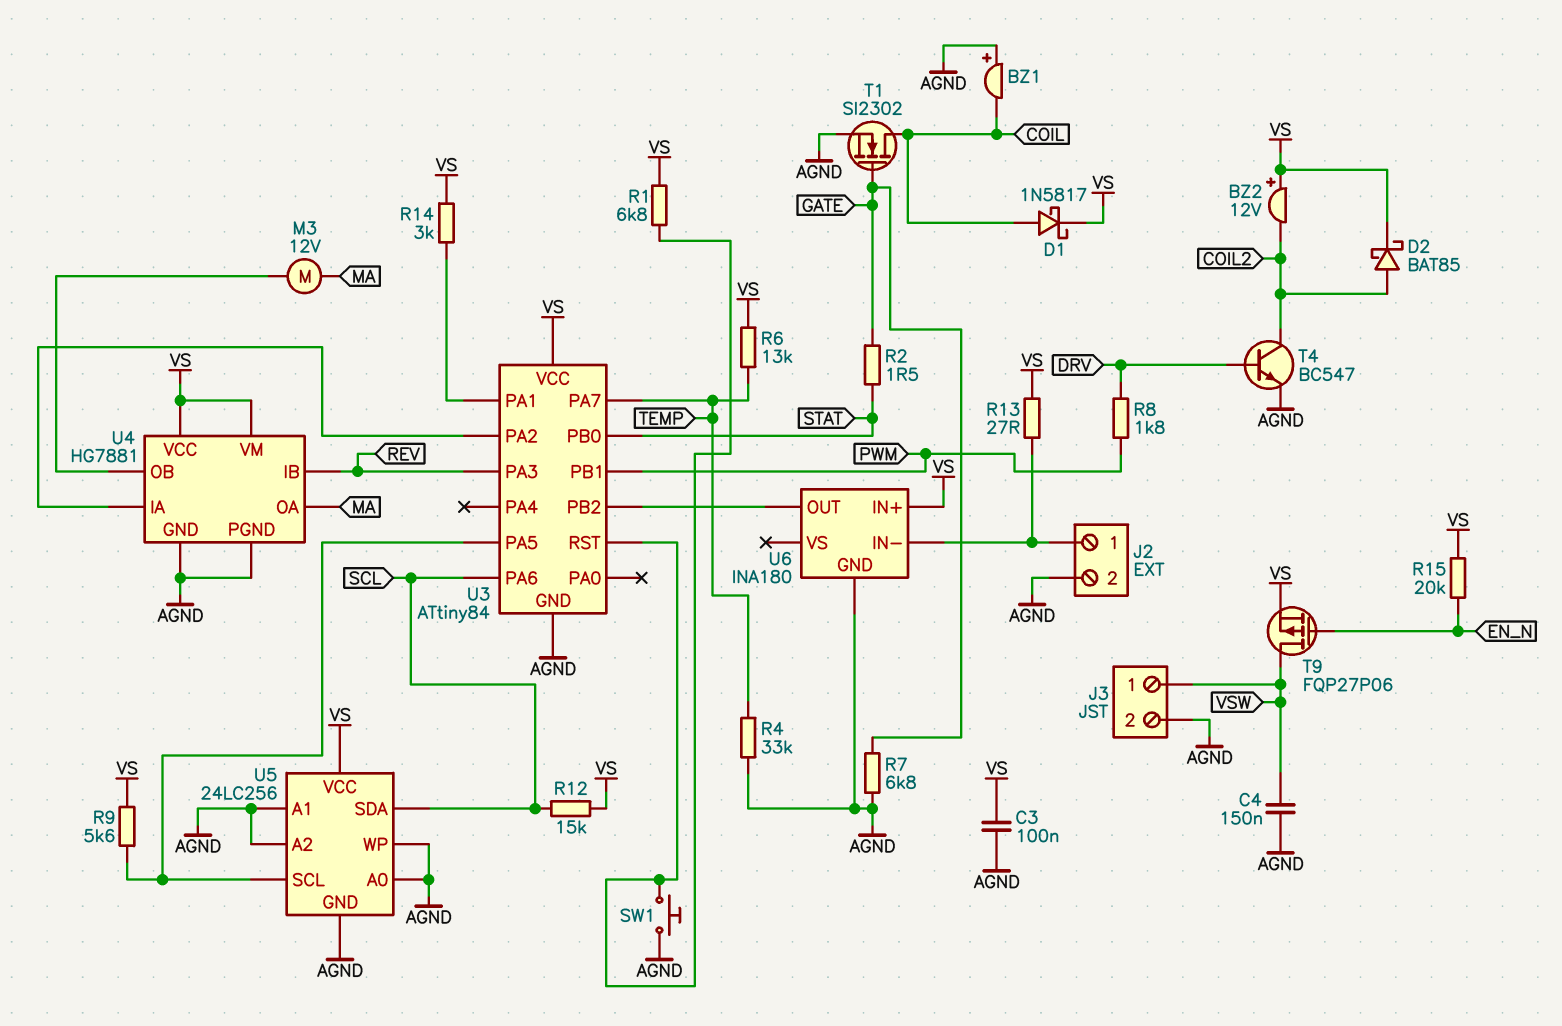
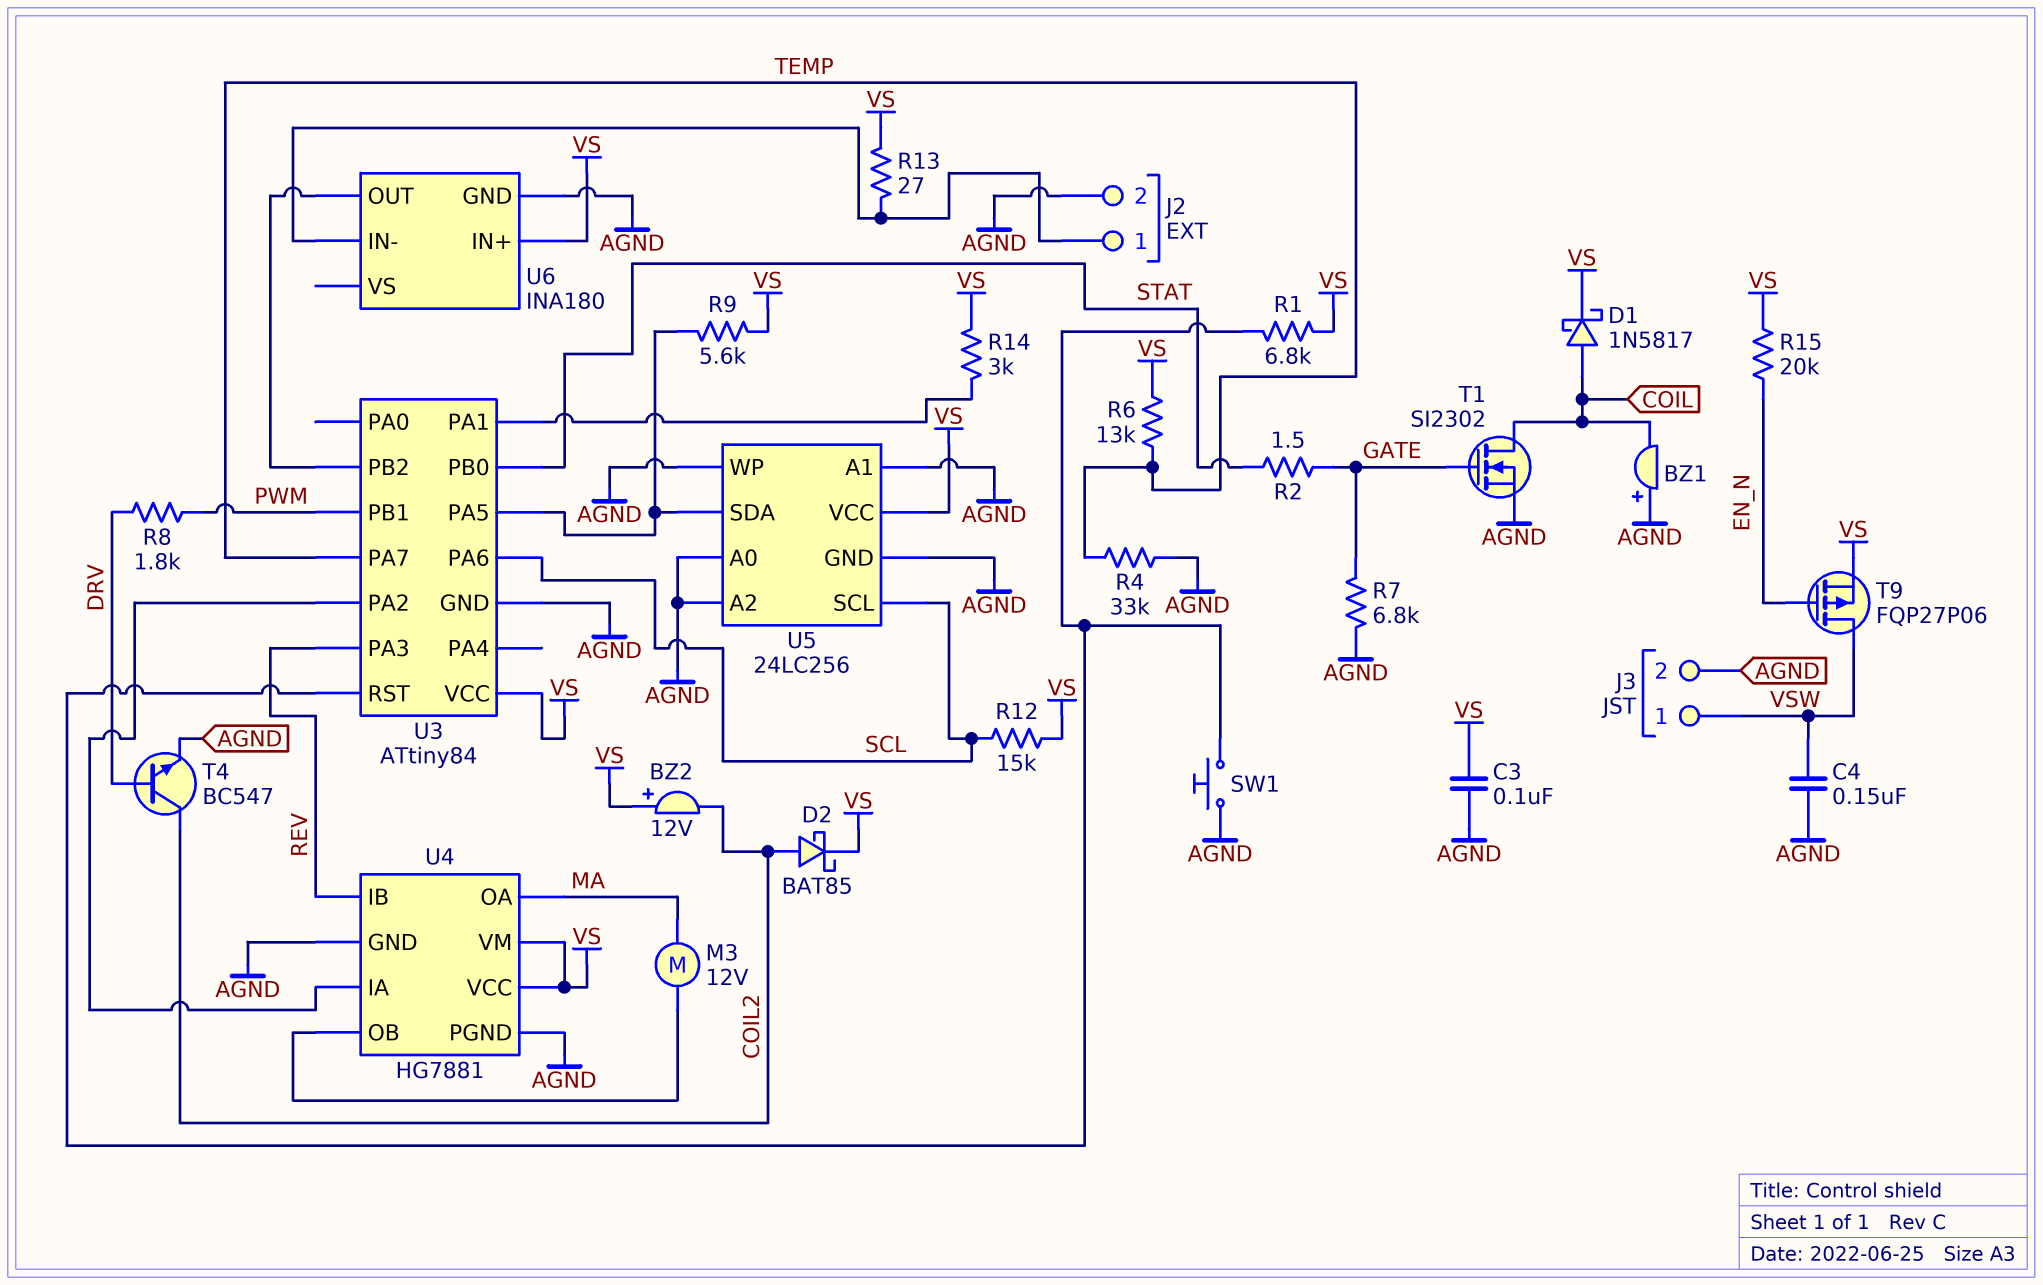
U5 pin SCL: U3/PA5 -> SCL
U5 pin SDA: SCL -> U3/PA5

